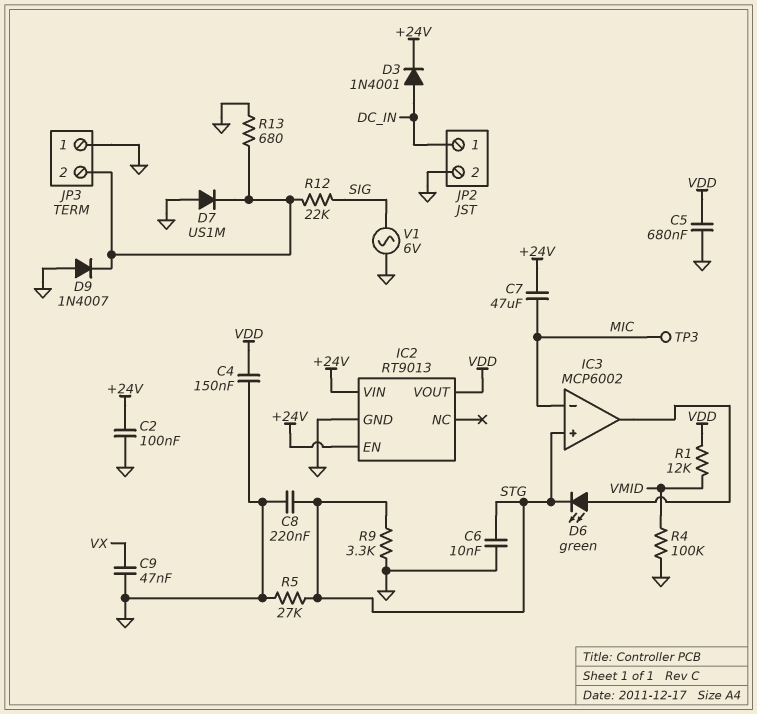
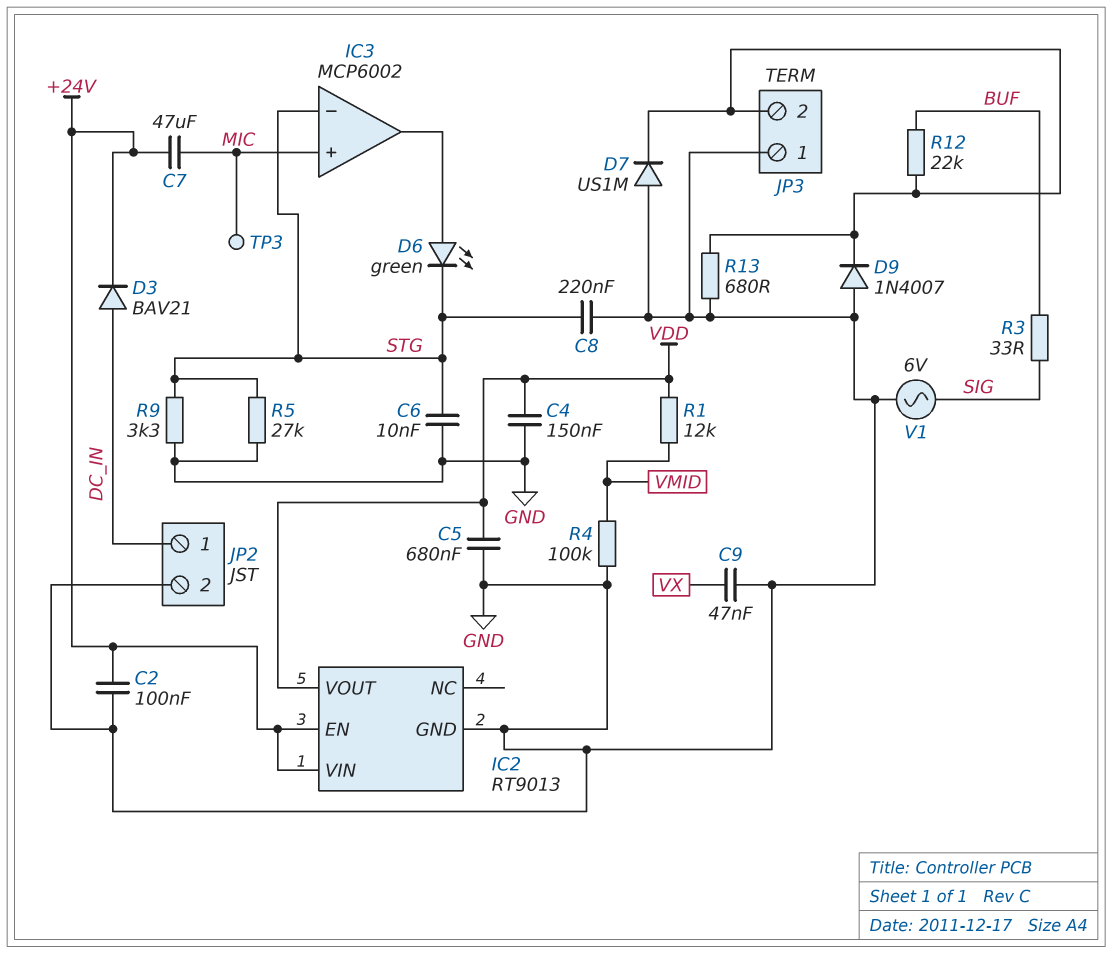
D3: diode 1N4001 (A DC_IN, K +24V) -> diode BAV21 (A DC_IN, K +24V)
IC3 pin in+: STG -> MIC
IC3 pin in-: MIC -> STG
R3: none -> 33 (BUF, SIG)
R12: 22k (JP3/2, SIG) -> 22k (BUF, JP3/2)

